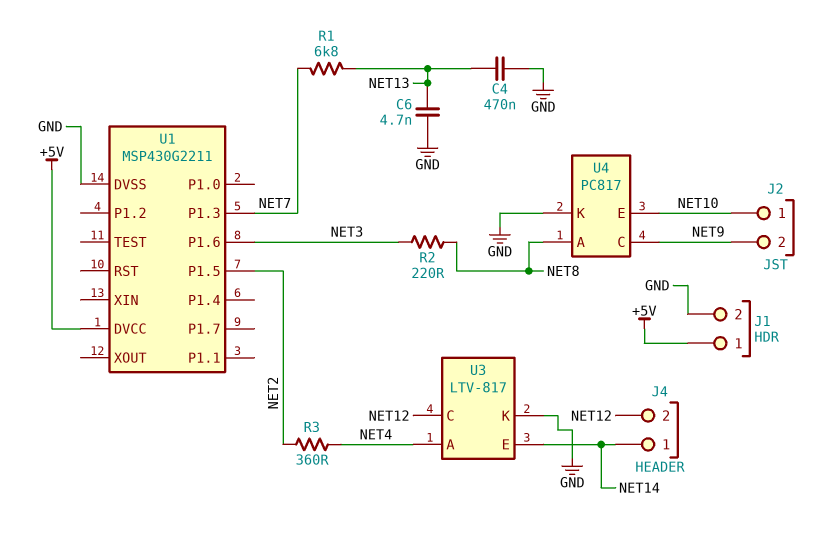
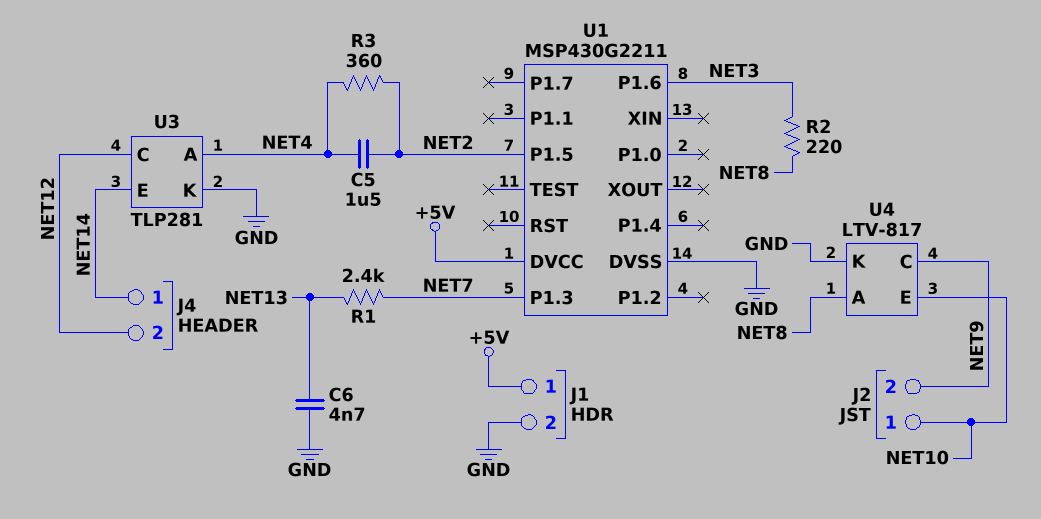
C4: 470nF (GND, NET13) -> none
C5: none -> 1.5uF (NET2, NET4)
R1: 6.8k (NET7, NET13) -> 2.4k (NET7, NET13)
U3: LTV-817 -> TLP281
U4: PC817 -> LTV-817

